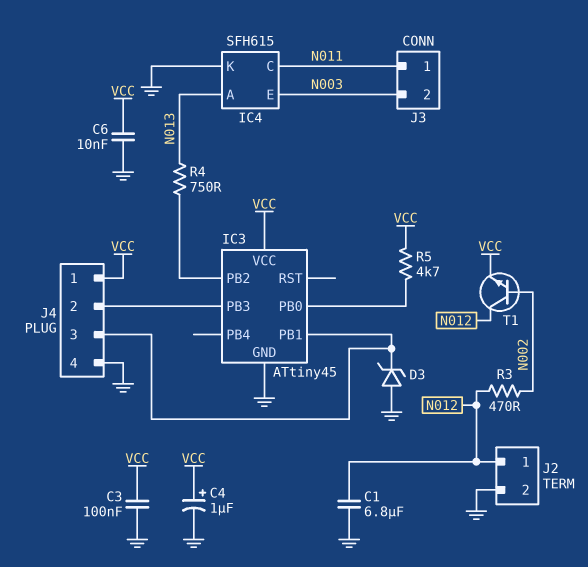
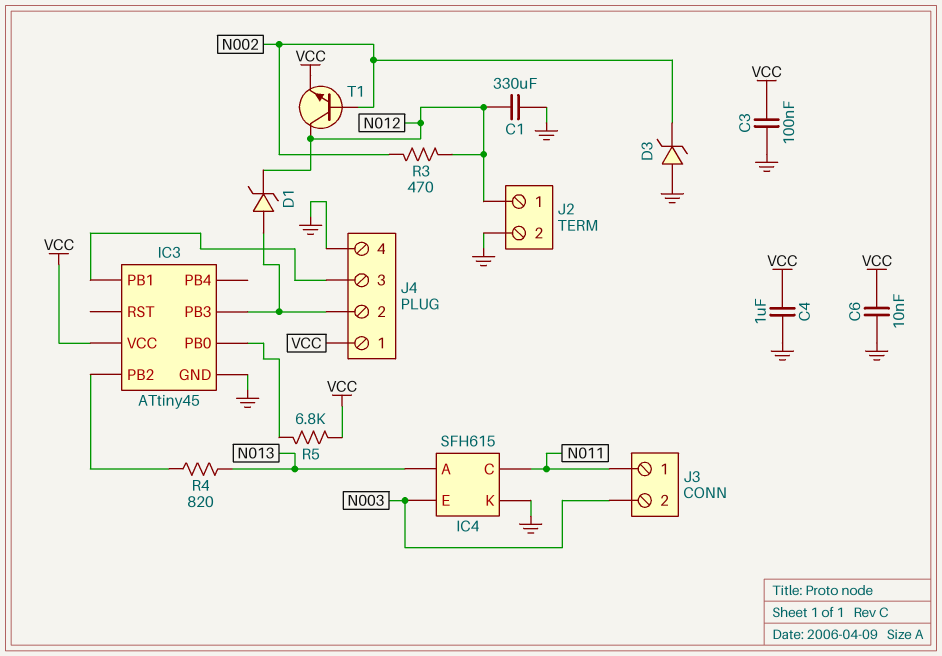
C1: 6.8uF (GND, N012) -> 330uF (GND, N012)
C4: 1uF (plus VCC, minus GND) -> 1uF (GND, VCC)
D1: none -> zener (A IC3/PB3, K N012)
D3: zener (A GND, K IC3/PB1) -> zener (A GND, K N002)
R4: 750 (IC3/PB2, N013) -> 820 (IC3/PB2, N013)
R5: 4.7k (IC3/PB0, VCC) -> 6.8k (IC3/PB0, VCC)

